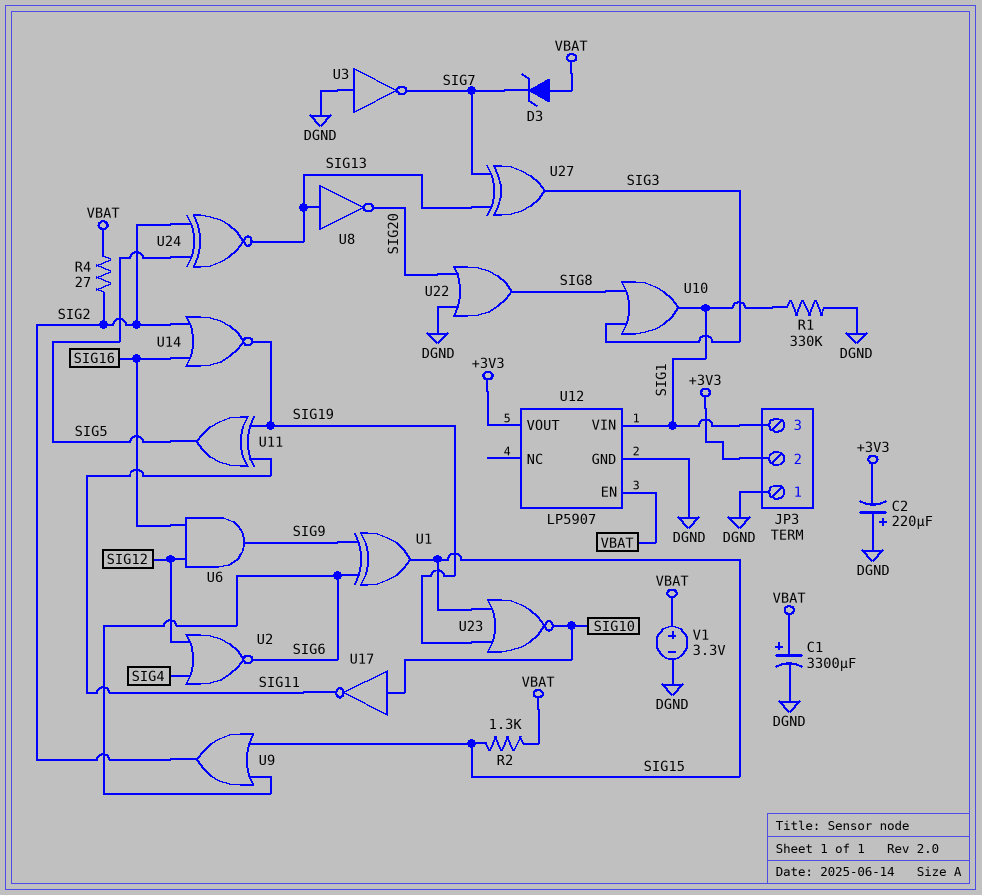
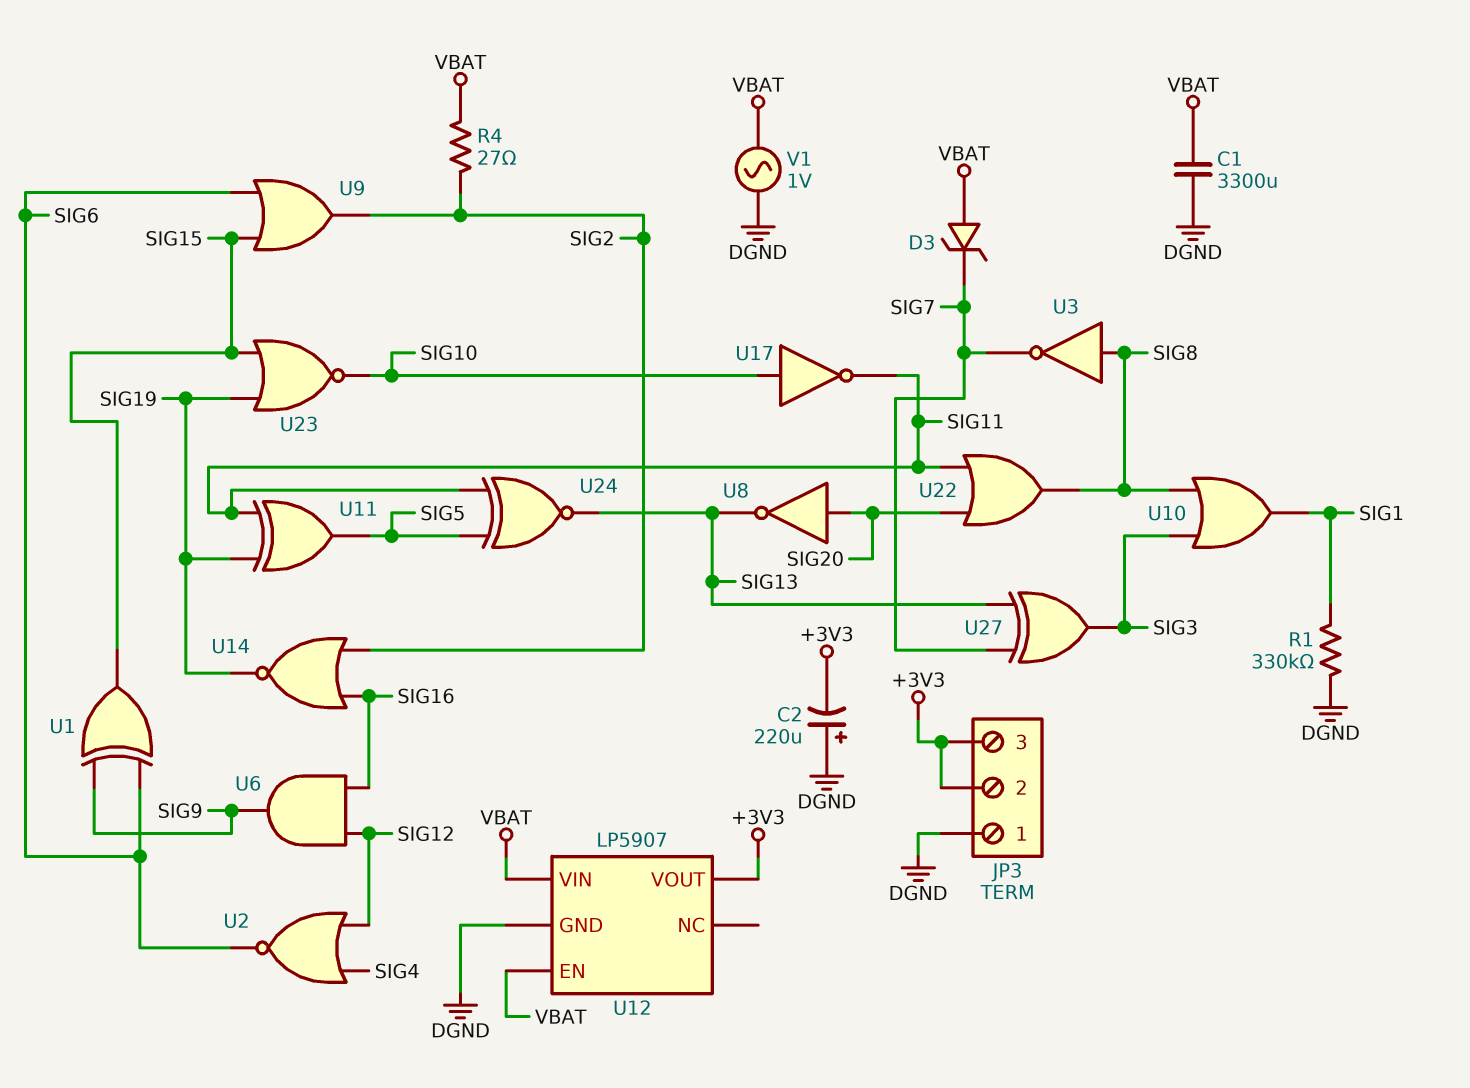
C1: 3300uF (plus VBAT, minus DGND) -> 3300uF (DGND, VBAT)
JP3 pin 3: SIG1 -> +3V3
R2: 1.3k (SIG15, VBAT) -> none
U3: NOT (in DGND, out SIG7) -> NOT (in SIG8, out SIG7)
U8: NOT (in SIG13, out SIG20) -> NOT (in SIG20, out SIG13)
U12 pin VIN: SIG1 -> VBAT
U22: OR (in DGND, in SIG20, out SIG8) -> OR (in SIG11, in SIG20, out SIG8)
U24: XNOR (in SIG2, in SIG5, out SIG13) -> XNOR (in SIG5, in SIG11, out SIG13)
V1: 3.3V (plus VBAT, minus DGND) -> AC 1V (DGND, VBAT)

